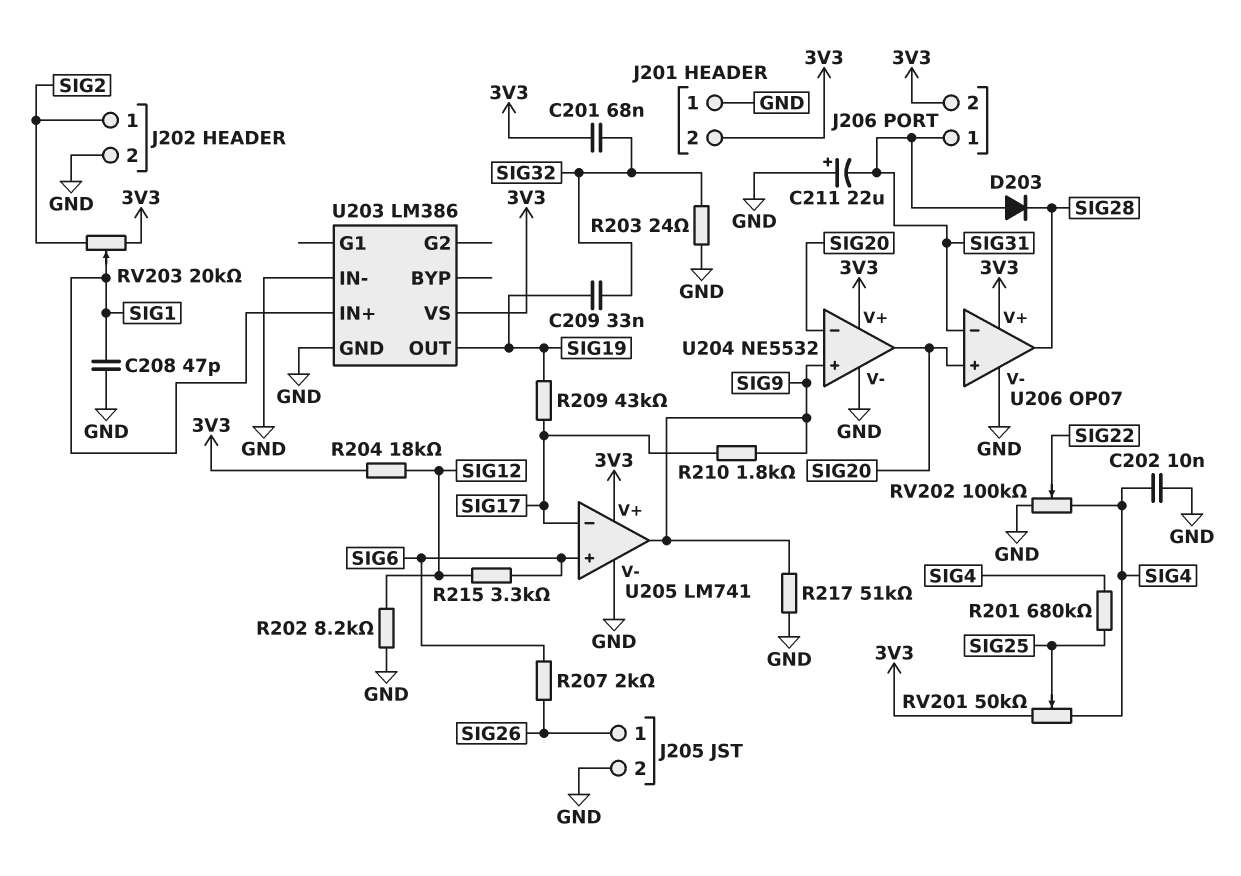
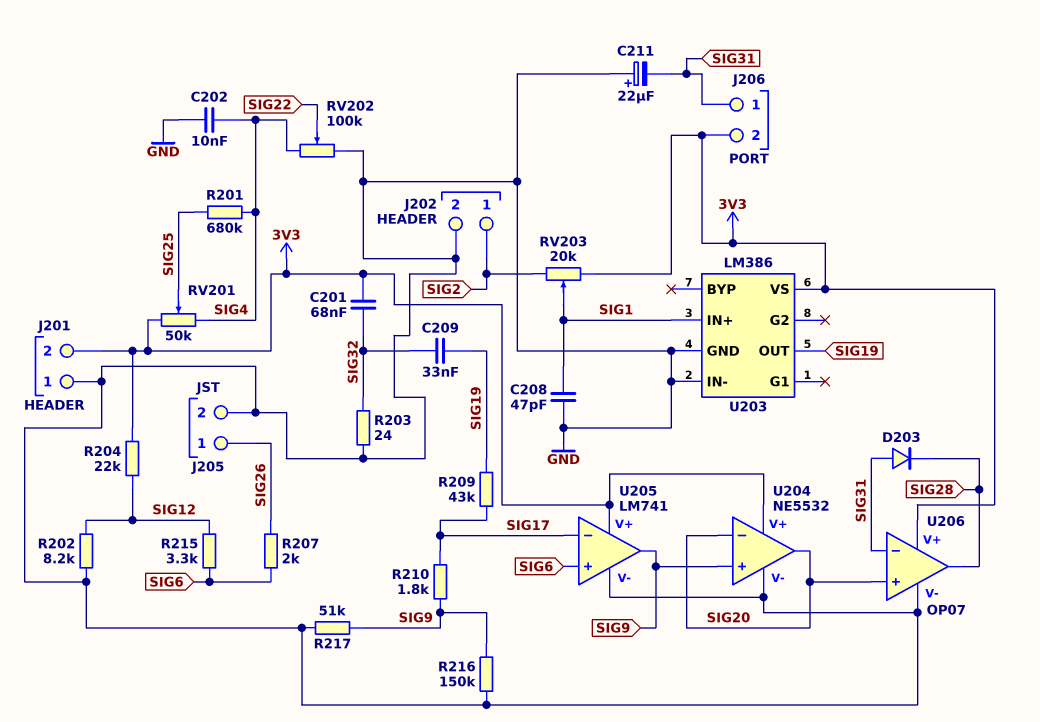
R204: 18k (3V3, SIG12) -> 22k (3V3, SIG12)
R216: none -> 150k (GND, SIG9)

